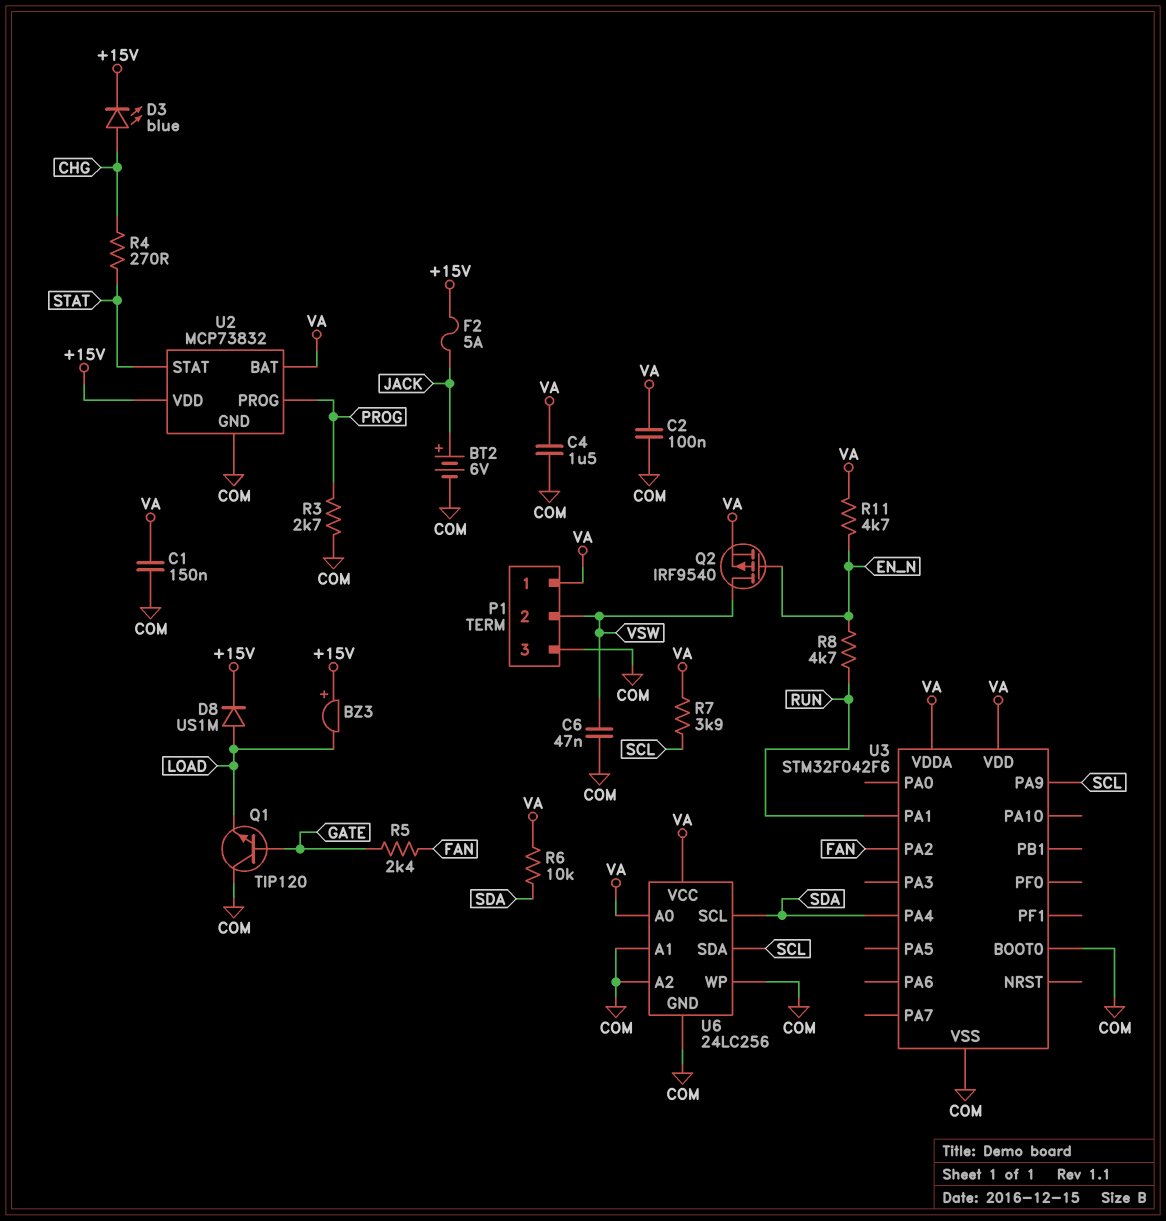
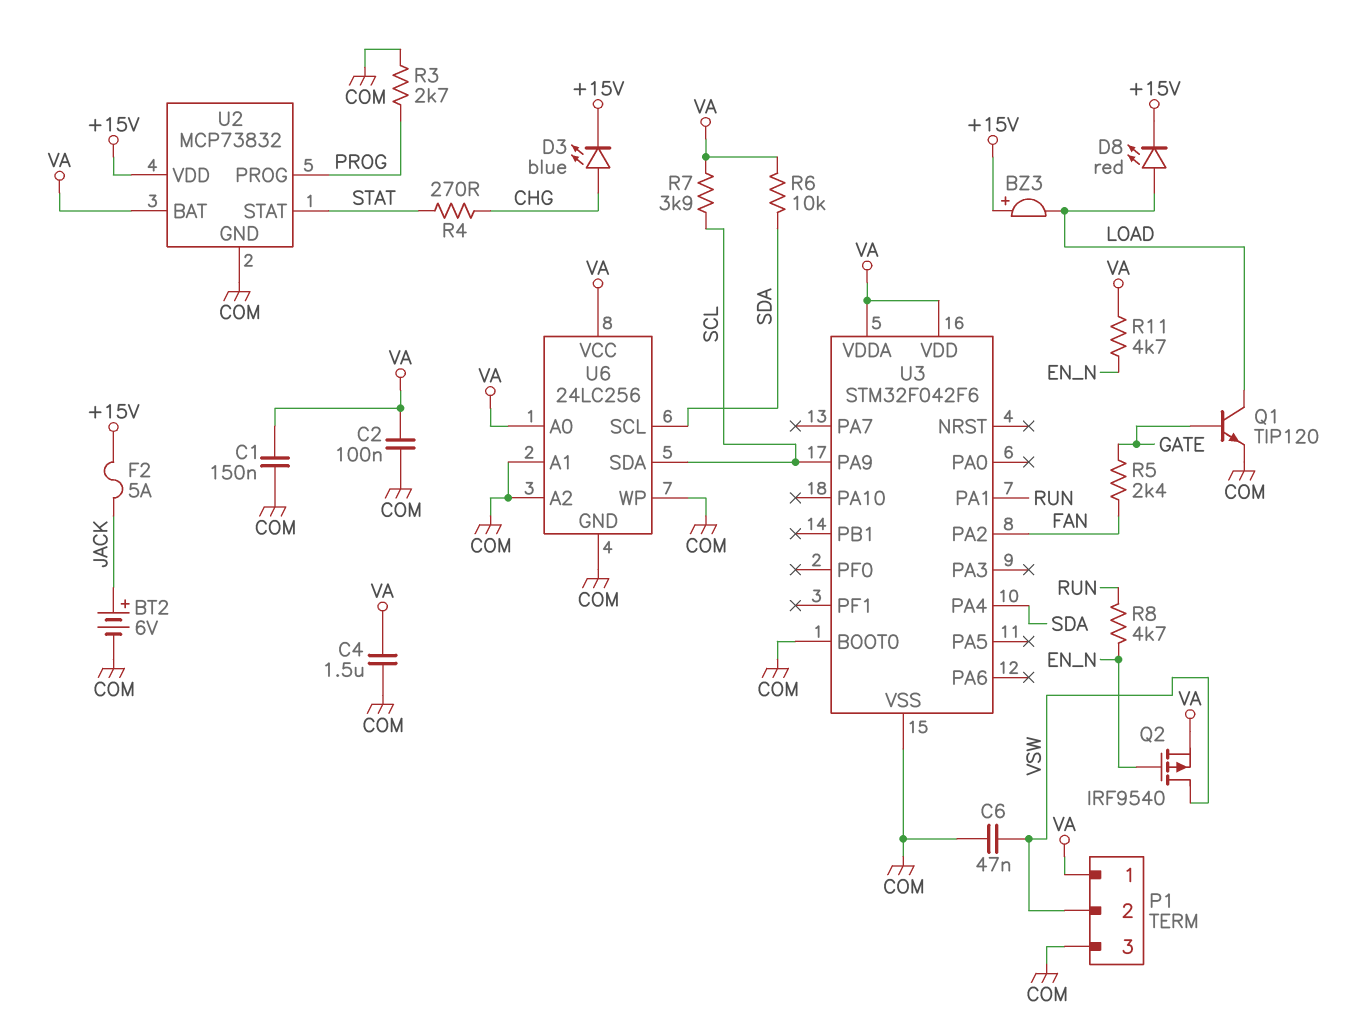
D8: diode US1M (A LOAD, K +15V) -> LED red (A LOAD, K +15V)
Q1: NPN TIP120 (B GATE, C COM, E LOAD) -> NPN TIP120 (B GATE, C LOAD, E COM)

